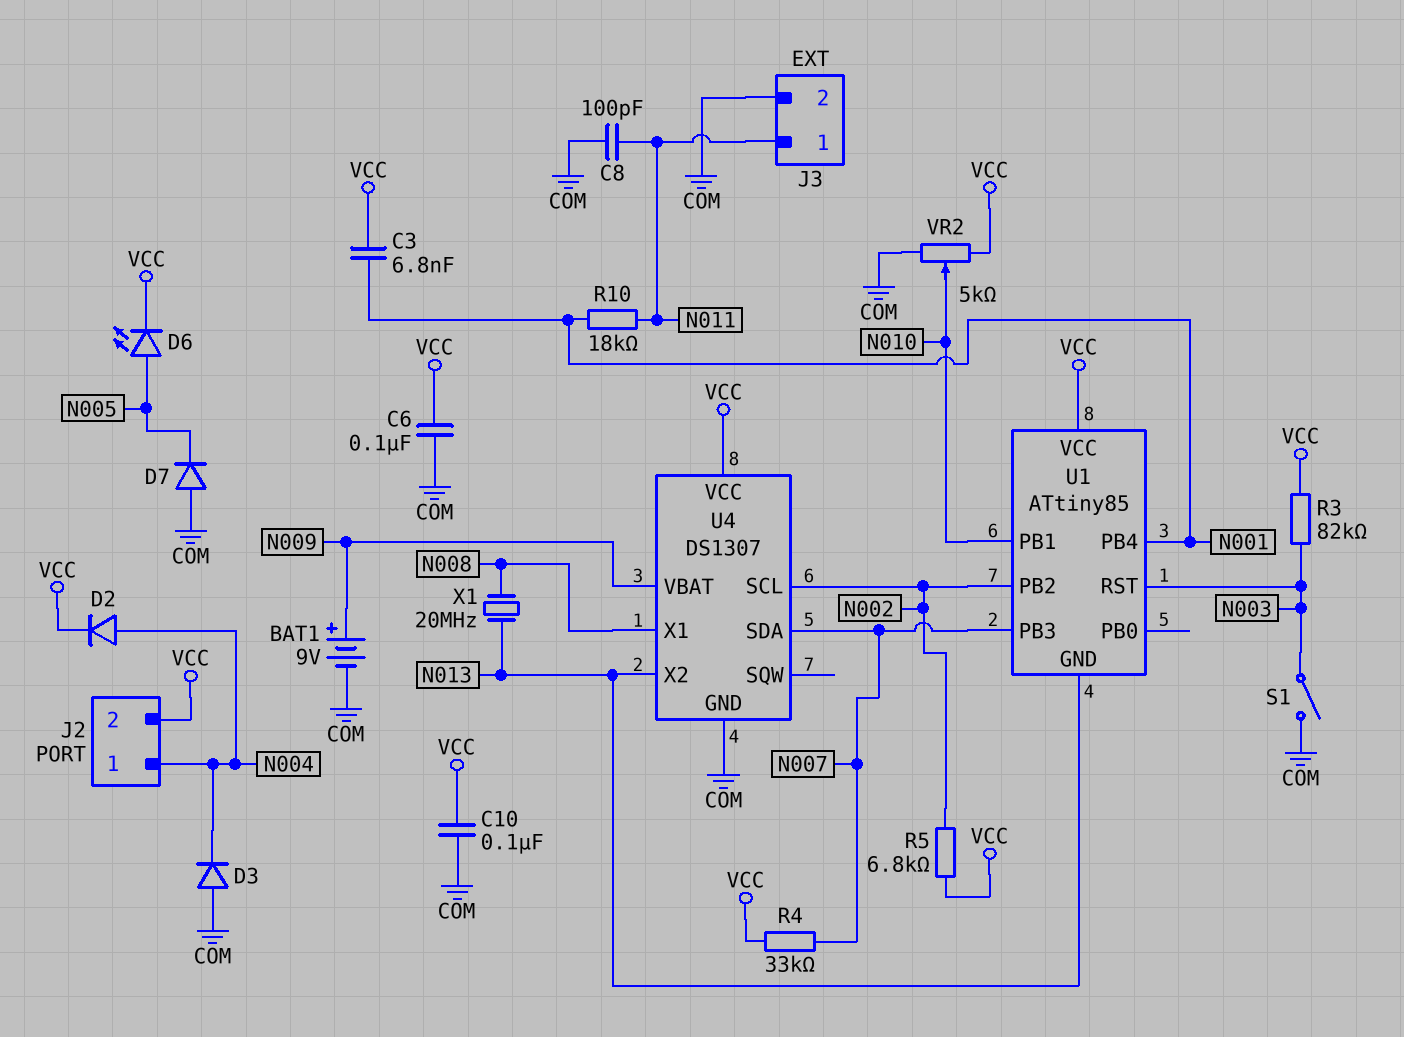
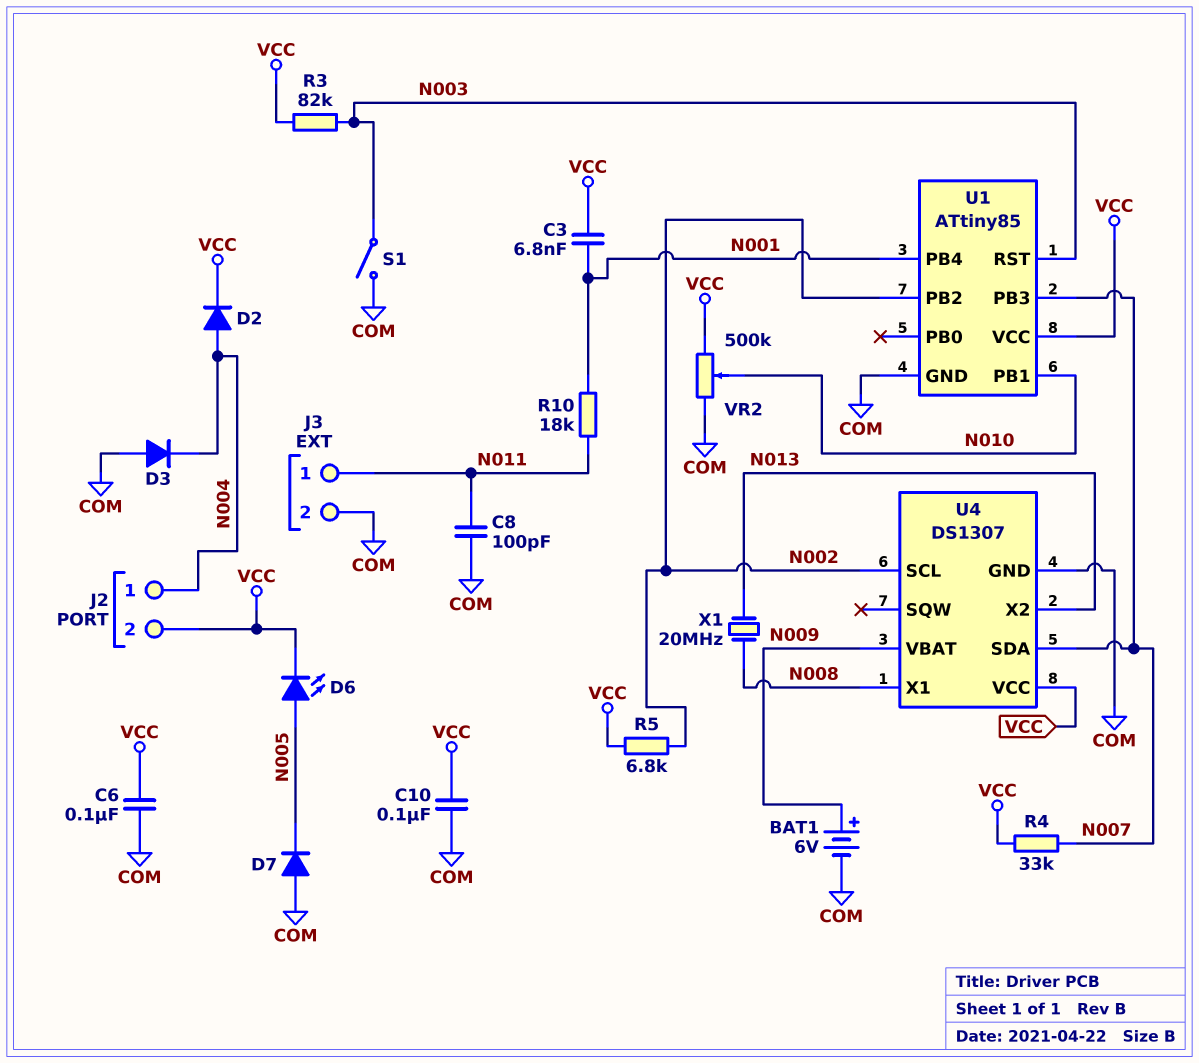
BAT1: 9V (plus N009, minus COM) -> 6V (plus N009, minus COM)
U1 pin GND: N013 -> COM
VR2: 5k (COM, VCC, wiper N010) -> 500k (COM, VCC, wiper N010)

